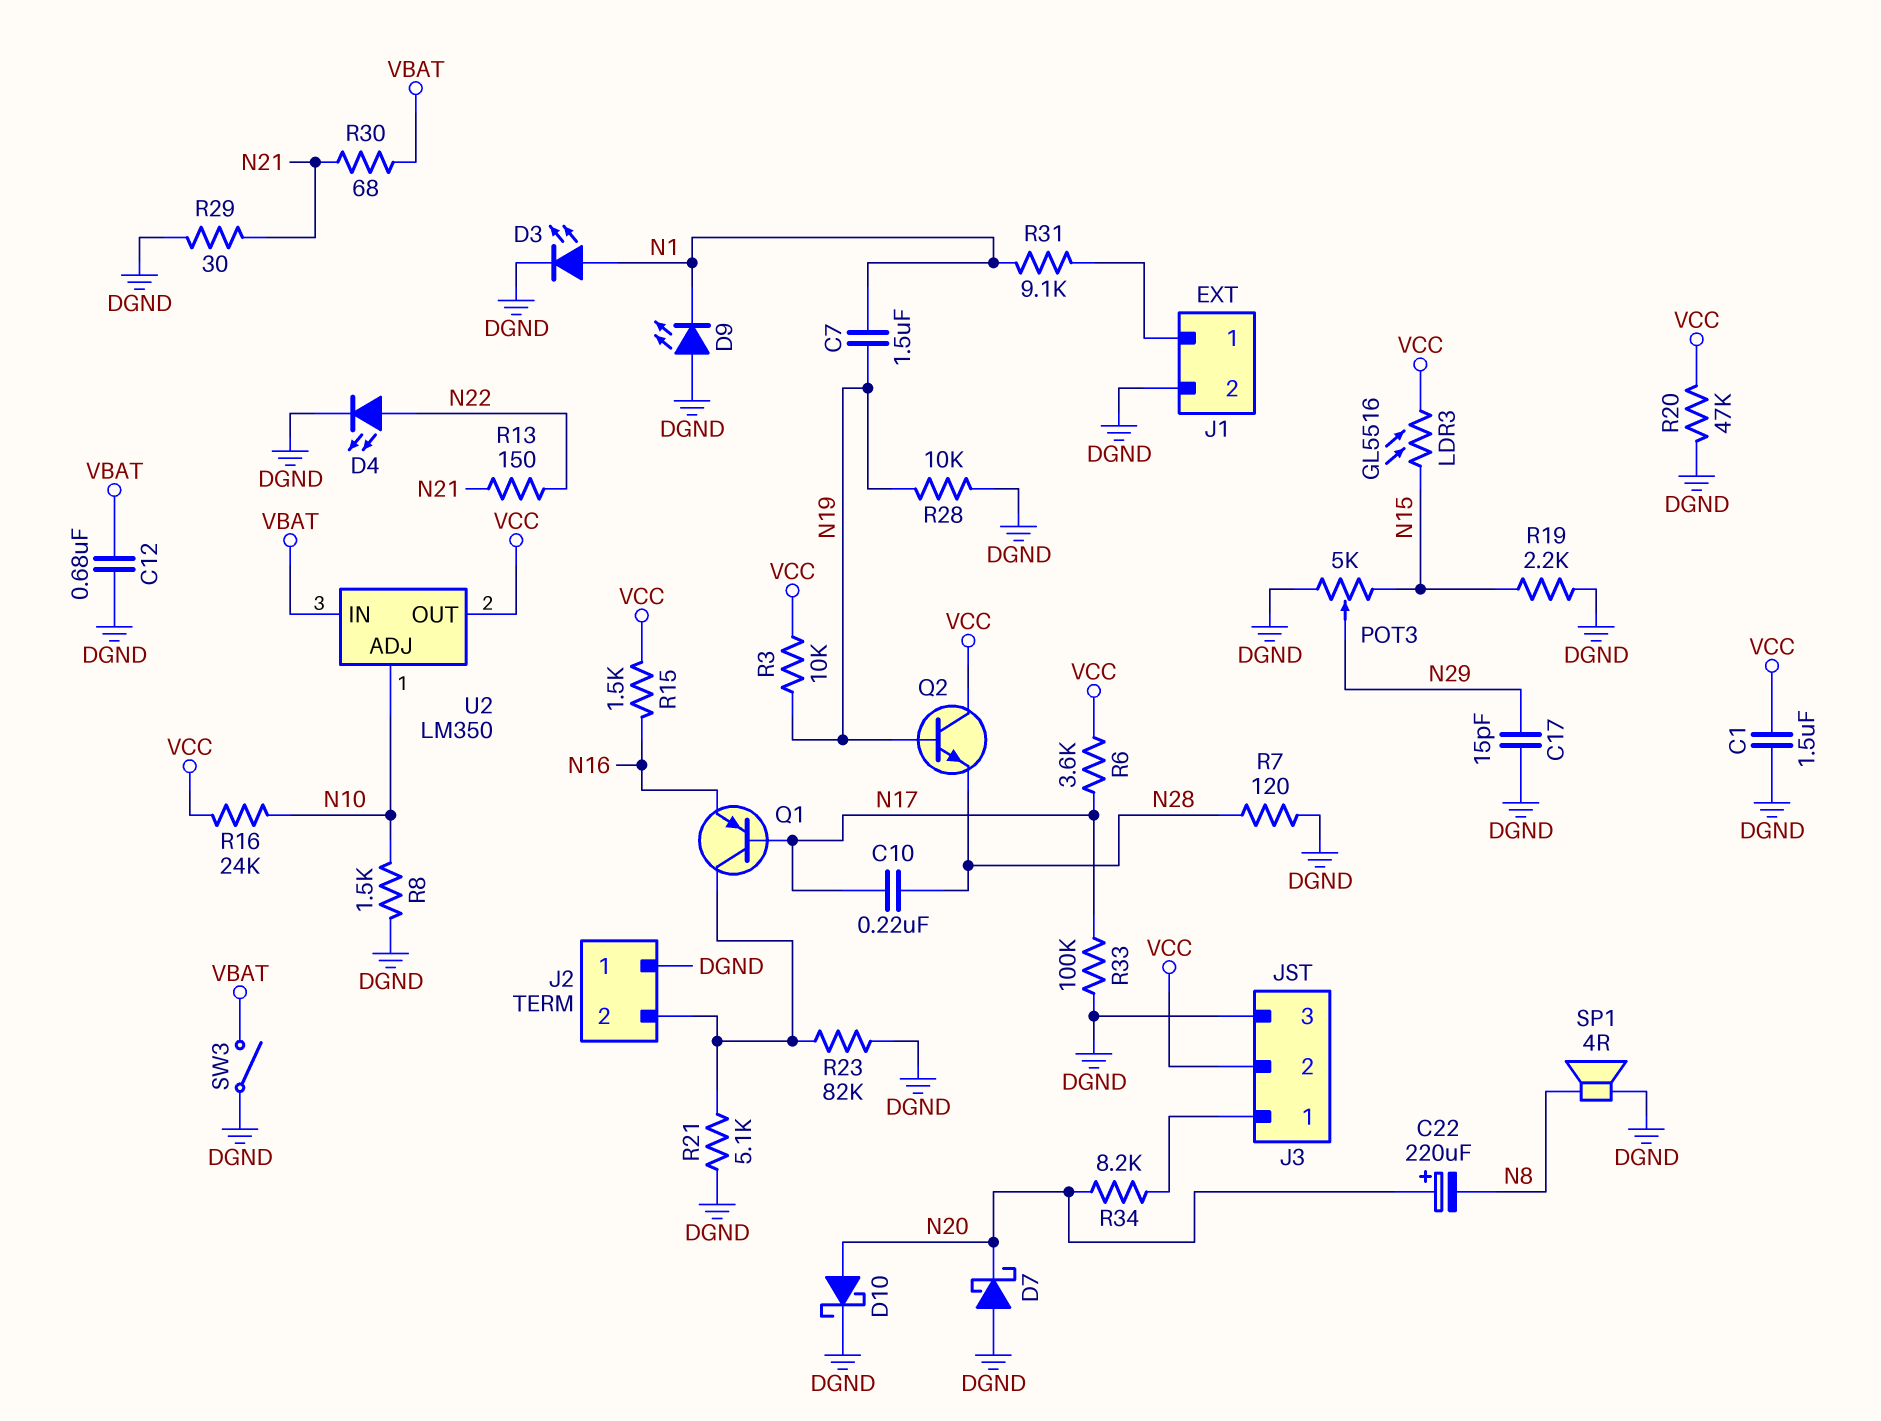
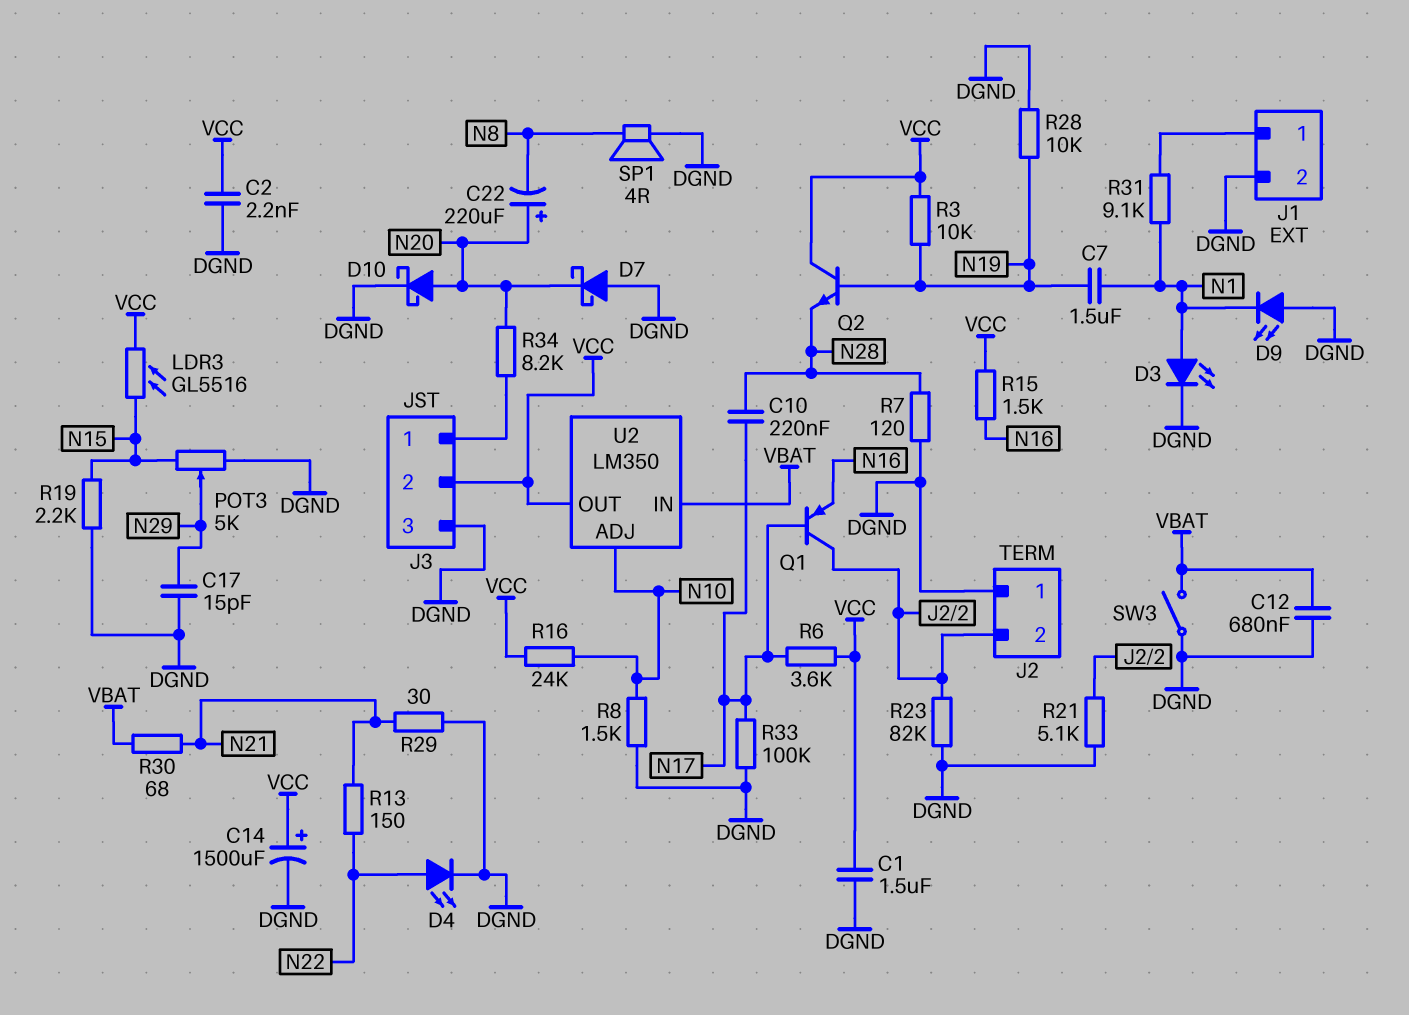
C2: none -> 2.2nF (DGND, VCC)
C14: none -> 1500uF (plus VCC, minus DGND)
R20: 47k (DGND, VCC) -> none

